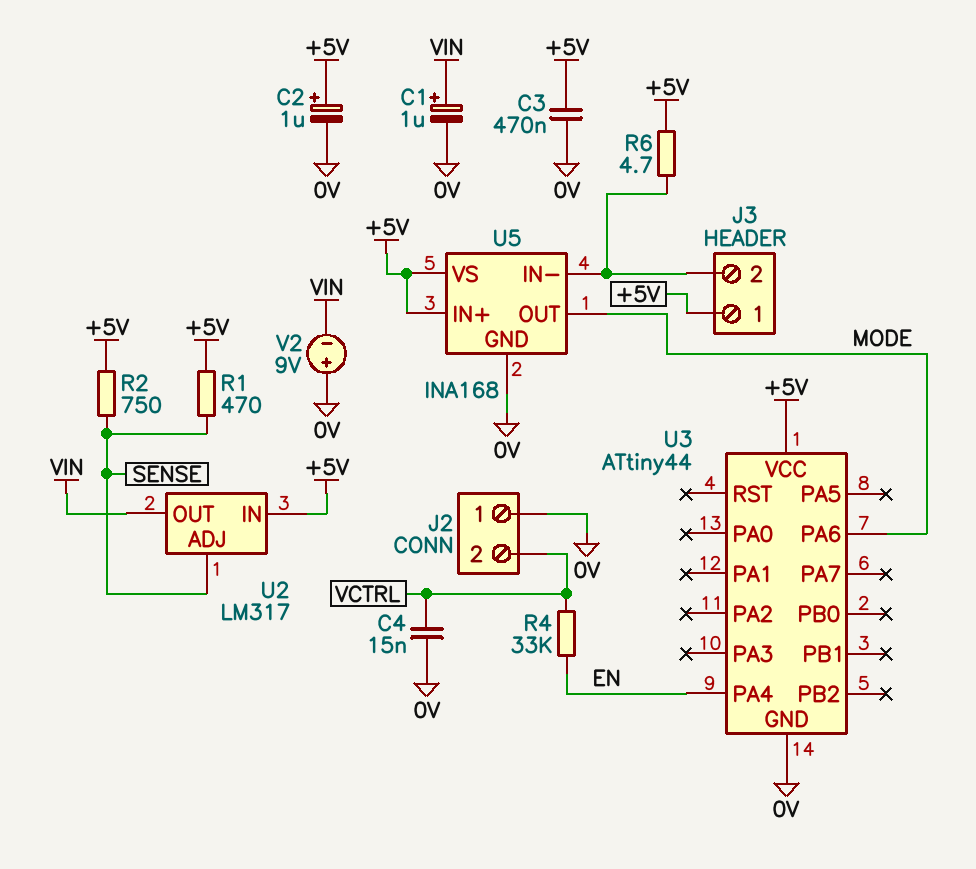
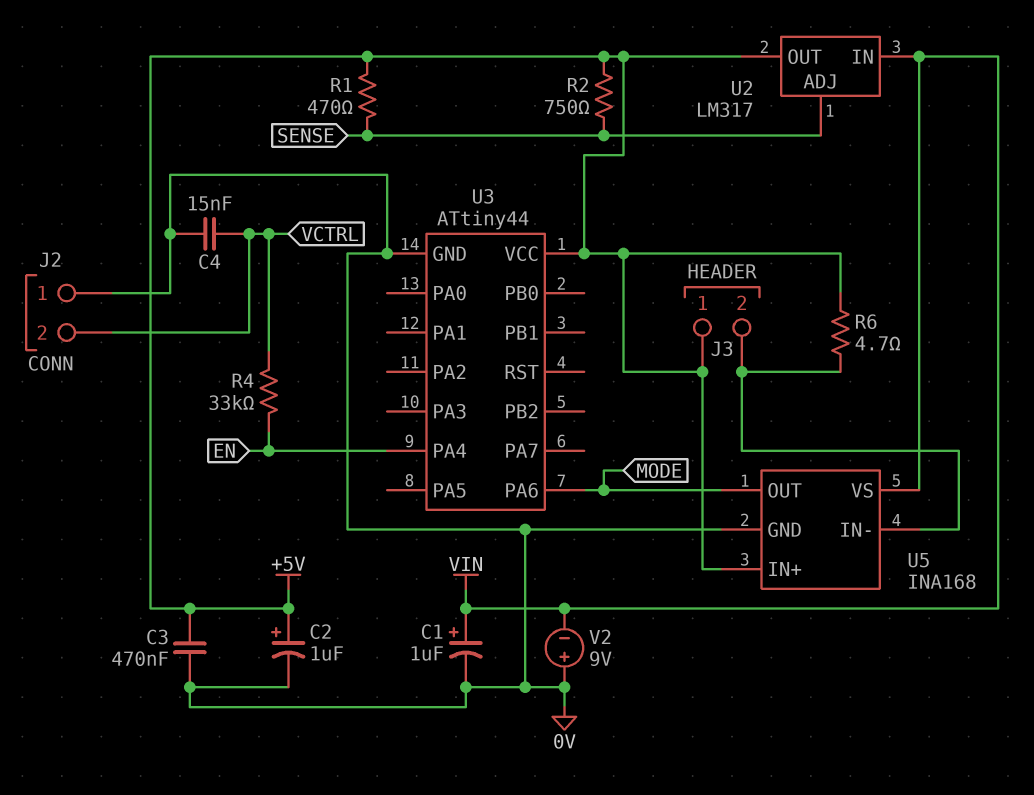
U2 pin IN: +5V -> VIN
U2 pin OUT: VIN -> +5V
U5 pin VS: +5V -> VIN

